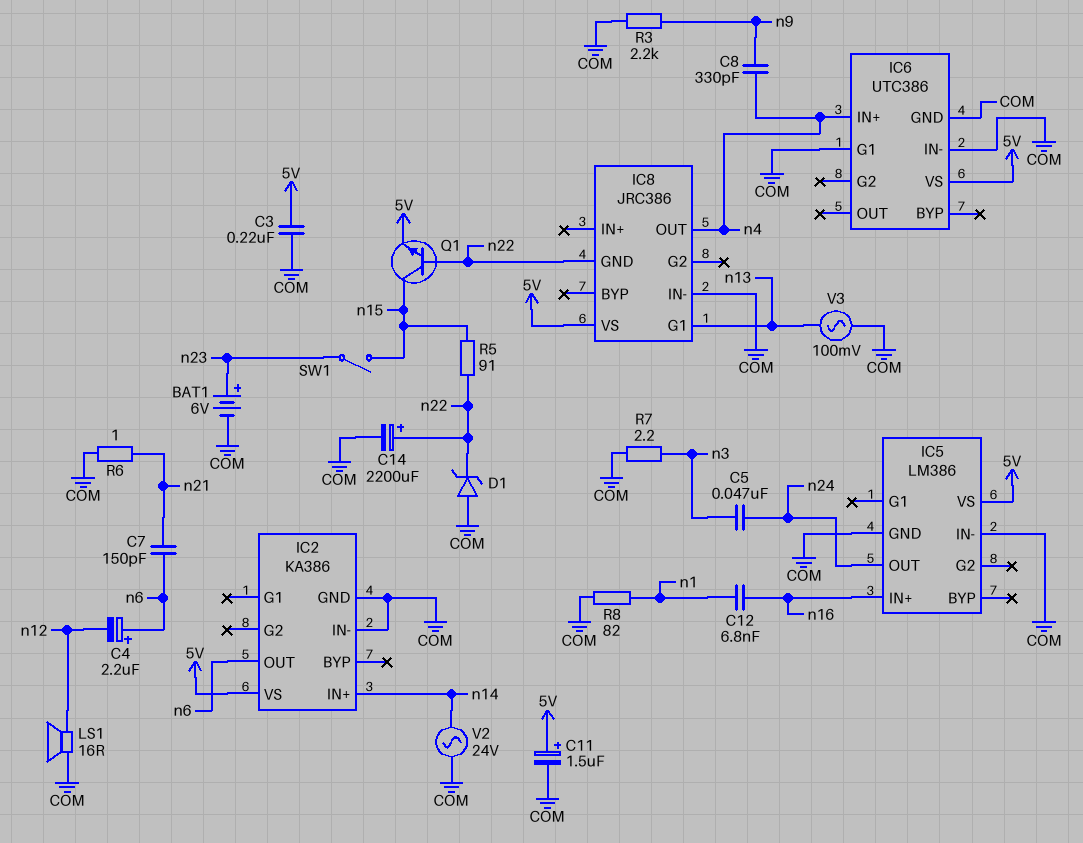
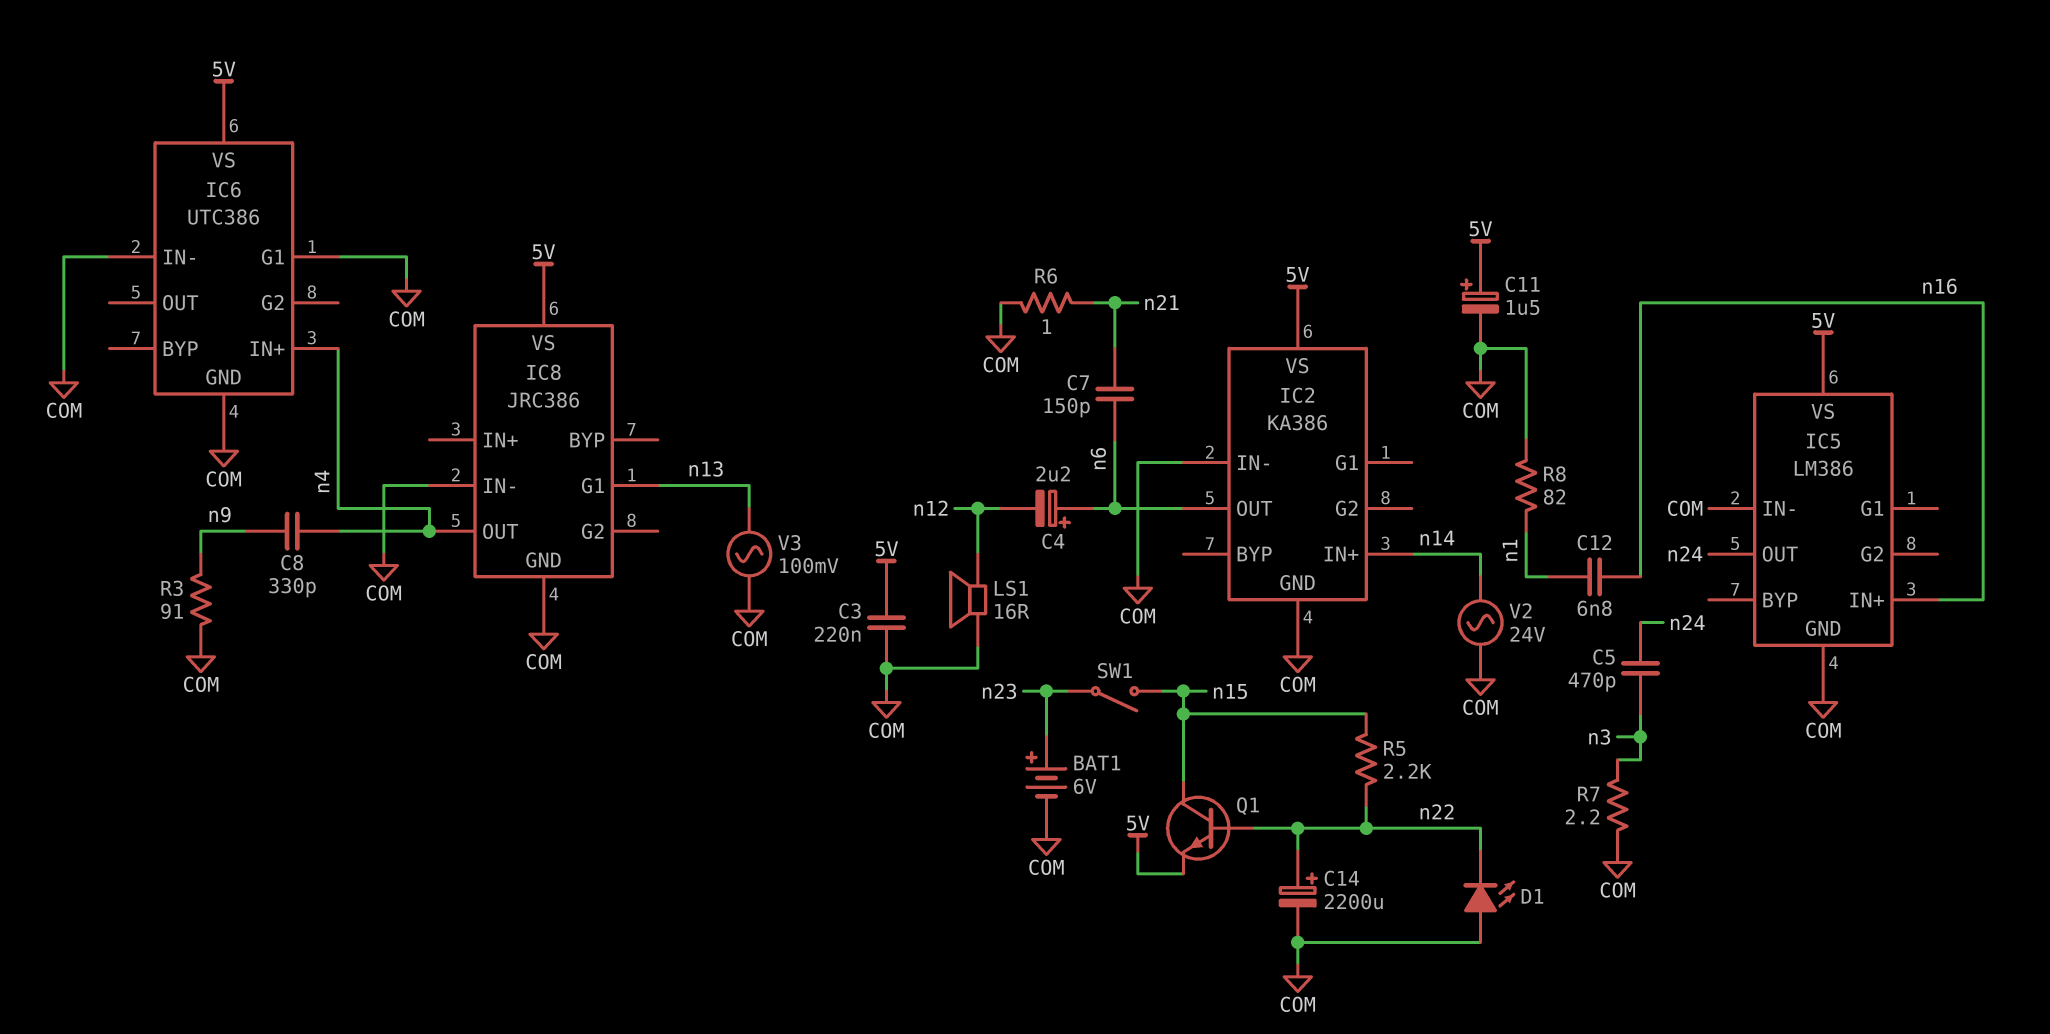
C5: 47nF (n3, n24) -> 470pF (n3, n24)
D1: zener (A COM, K n22) -> LED (A COM, K n22)
IC8 pin GND: n22 -> COM
R3: 2.2k (COM, n9) -> 91 (COM, n9)
R5: 91 (n15, n22) -> 2.2k (n15, n22)

